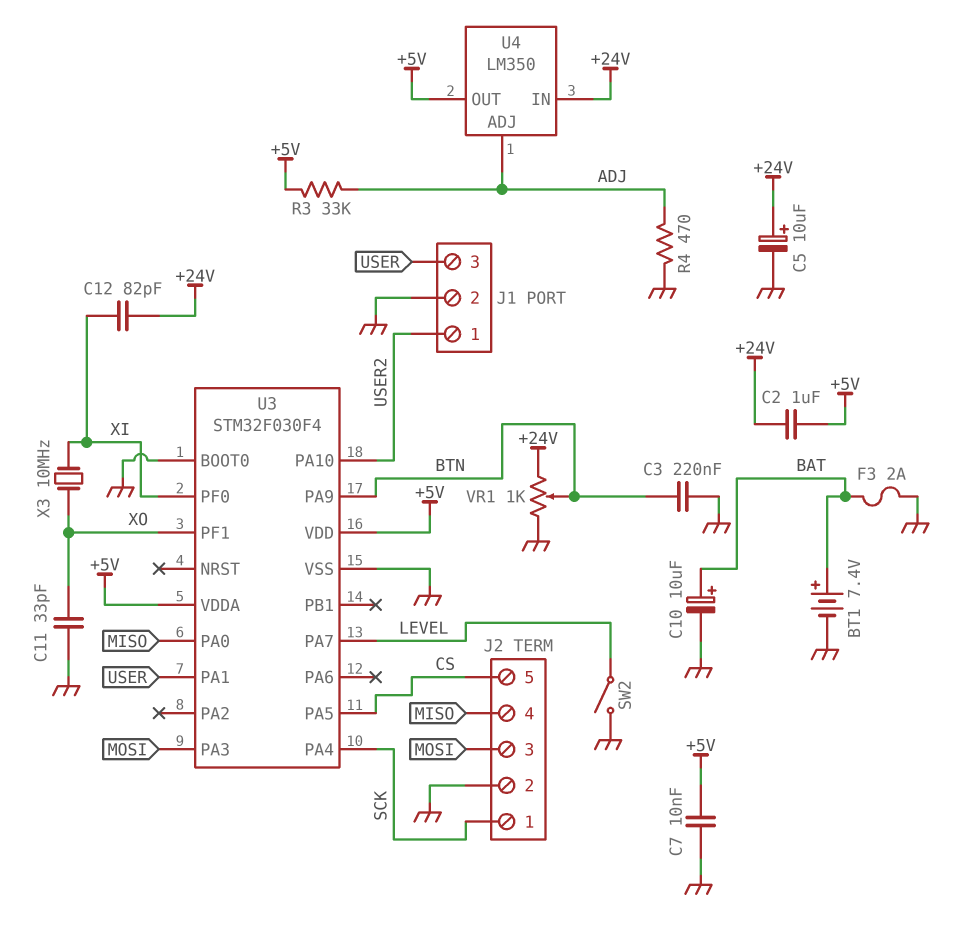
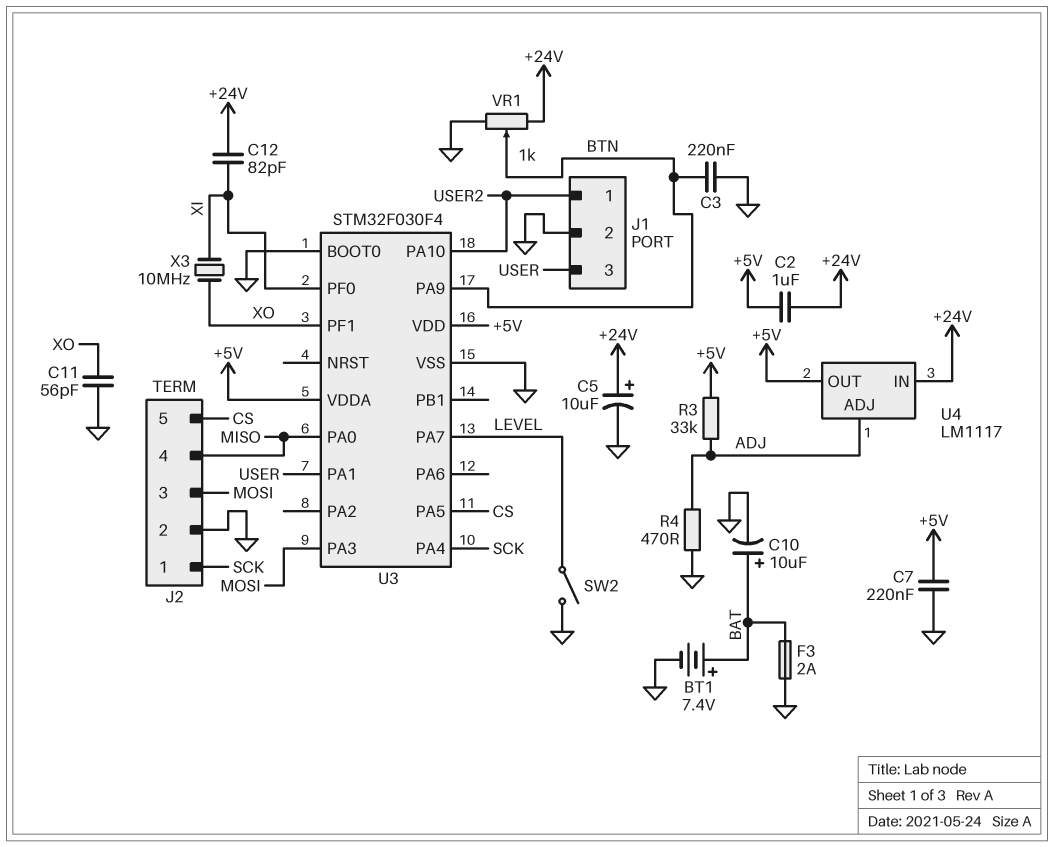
C7: 10nF (+5V, GND) -> 220nF (+5V, GND)
C11: 33pF (GND, XO) -> 56pF (GND, XO)
U4: LM350 -> LM1117

